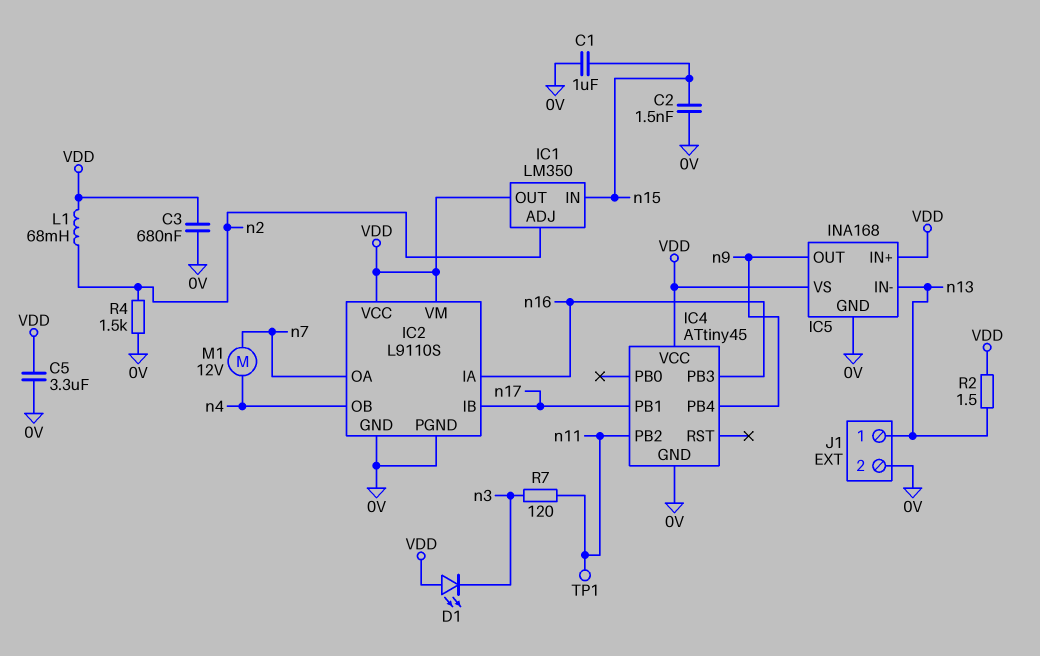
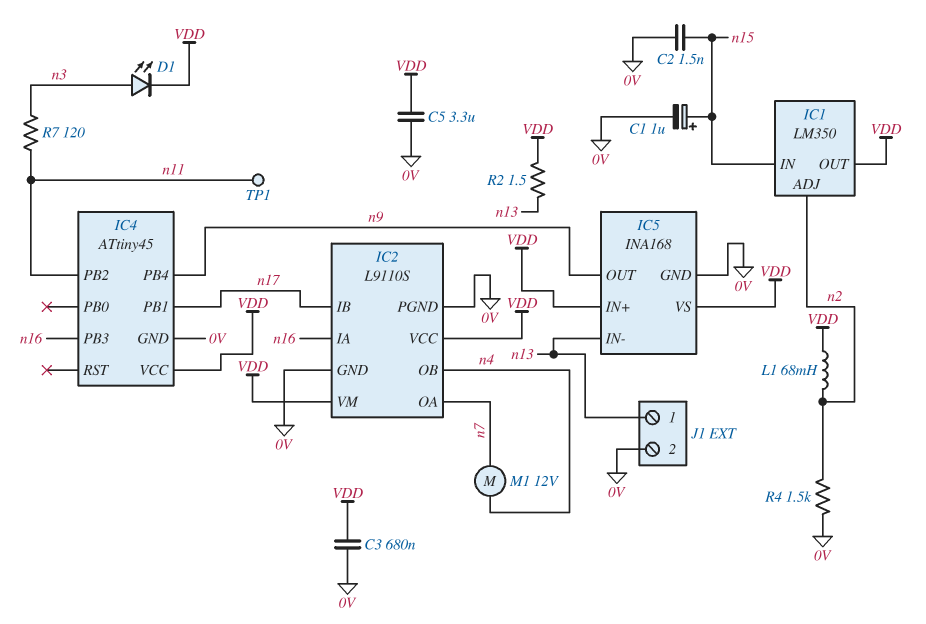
C1: 1uF (0V, n15) -> 1uF (plus n15, minus 0V)
D1: LED (A VDD, K n3) -> LED (A n3, K VDD)

